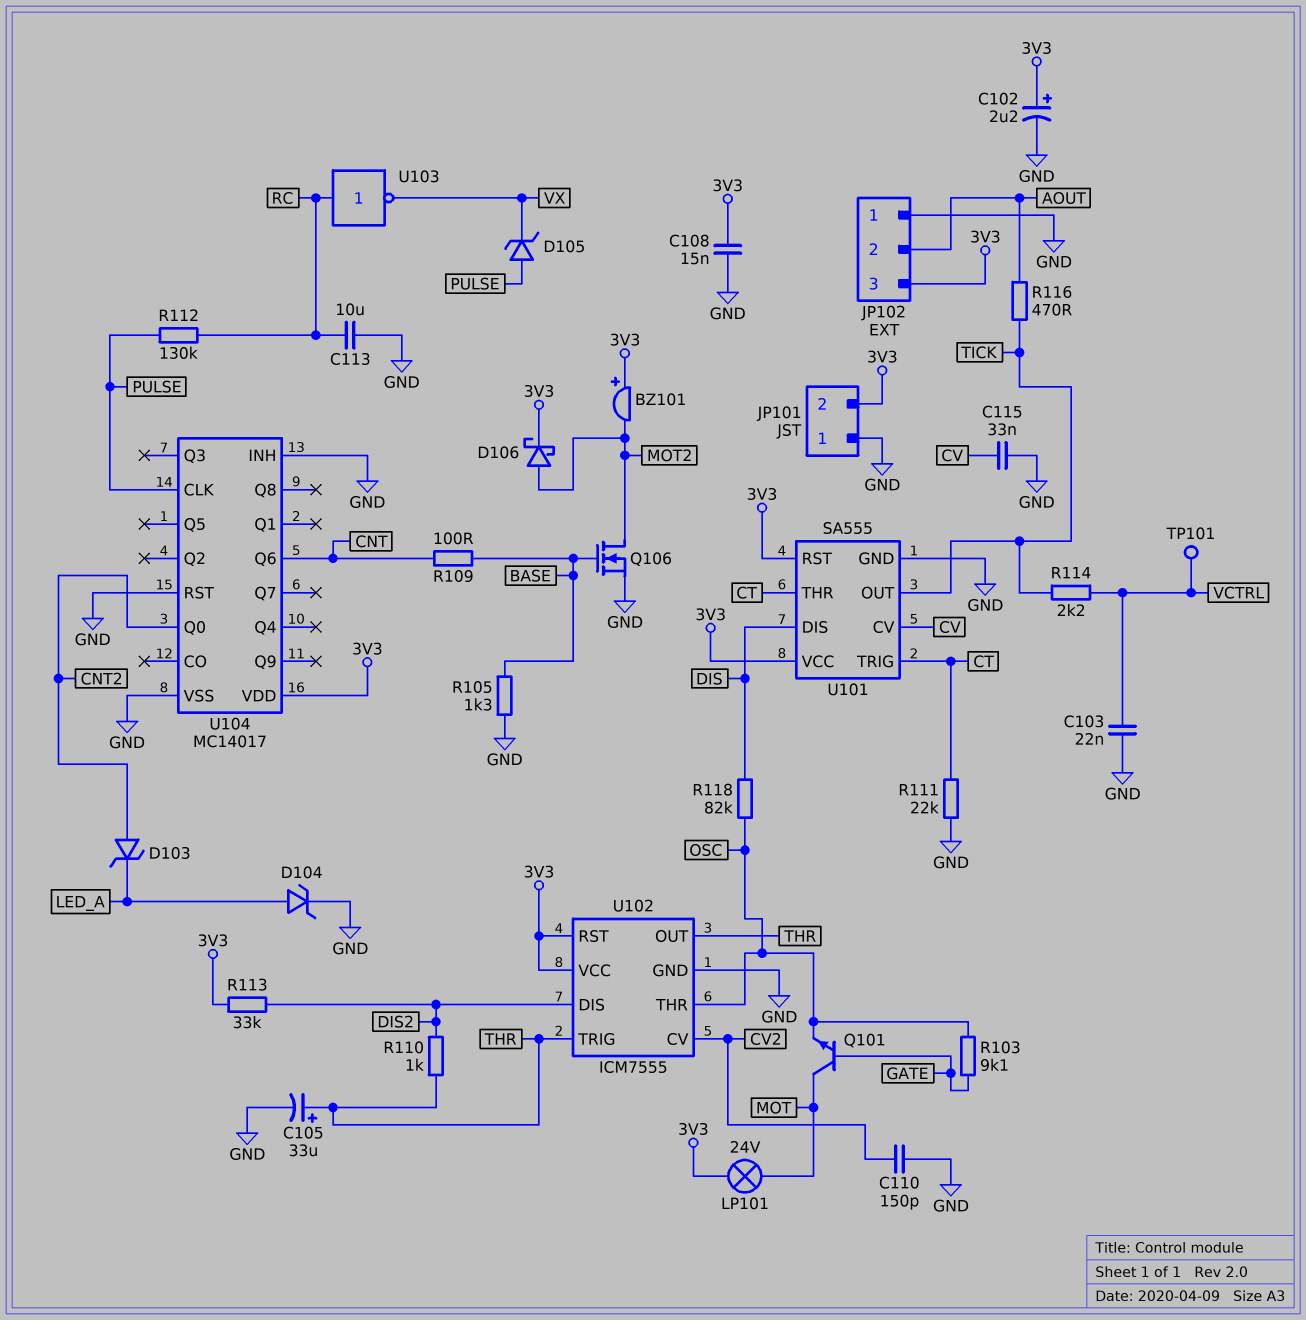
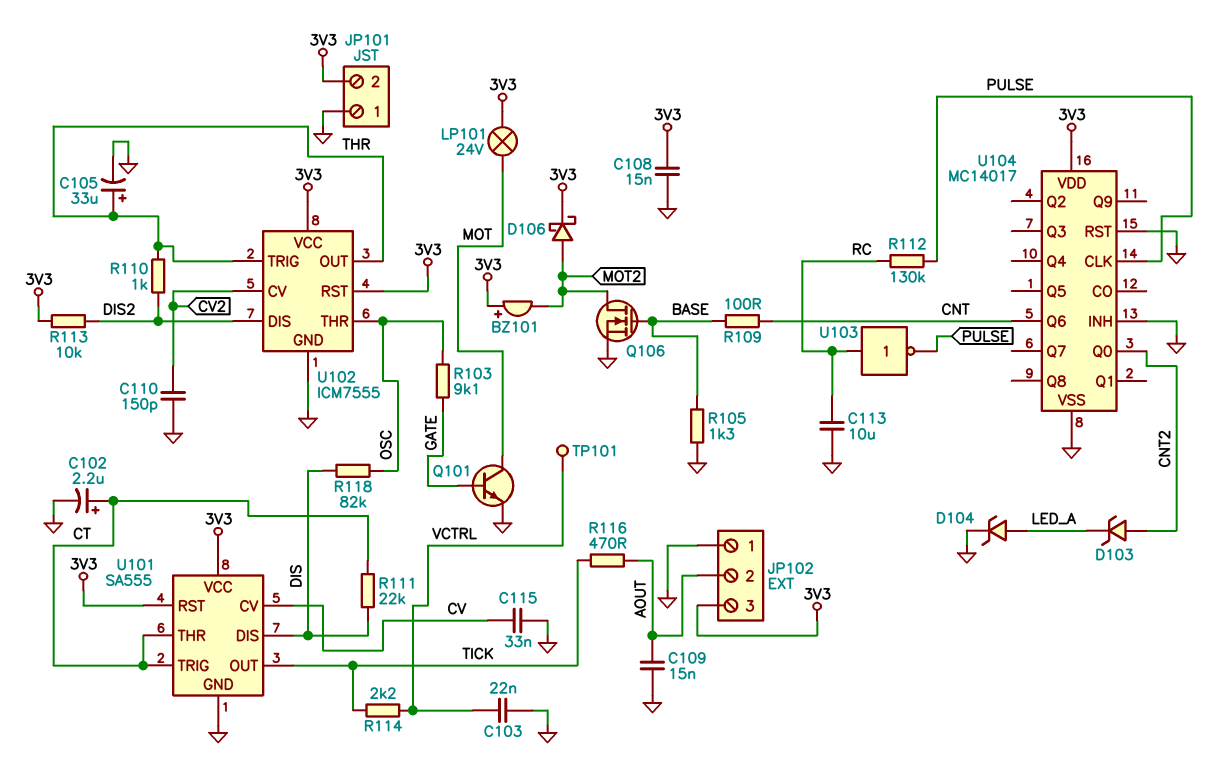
C102: 2.2uF (plus 3V3, minus GND) -> 2.2uF (plus CT, minus GND)
C109: none -> 15nF (AOUT, GND)
D105: zener (A PULSE, K VX) -> none
Q101: NPN (B GATE, C MOT, E OSC) -> NPN (B GATE, C MOT, E GND)
R111: 22k (CT, GND) -> 22k (CT, DIS)
R113: 33k (3V3, DIS2) -> 10k (3V3, DIS2)
U103: NOT (in RC, out VX) -> NOT (in RC, out PULSE)

